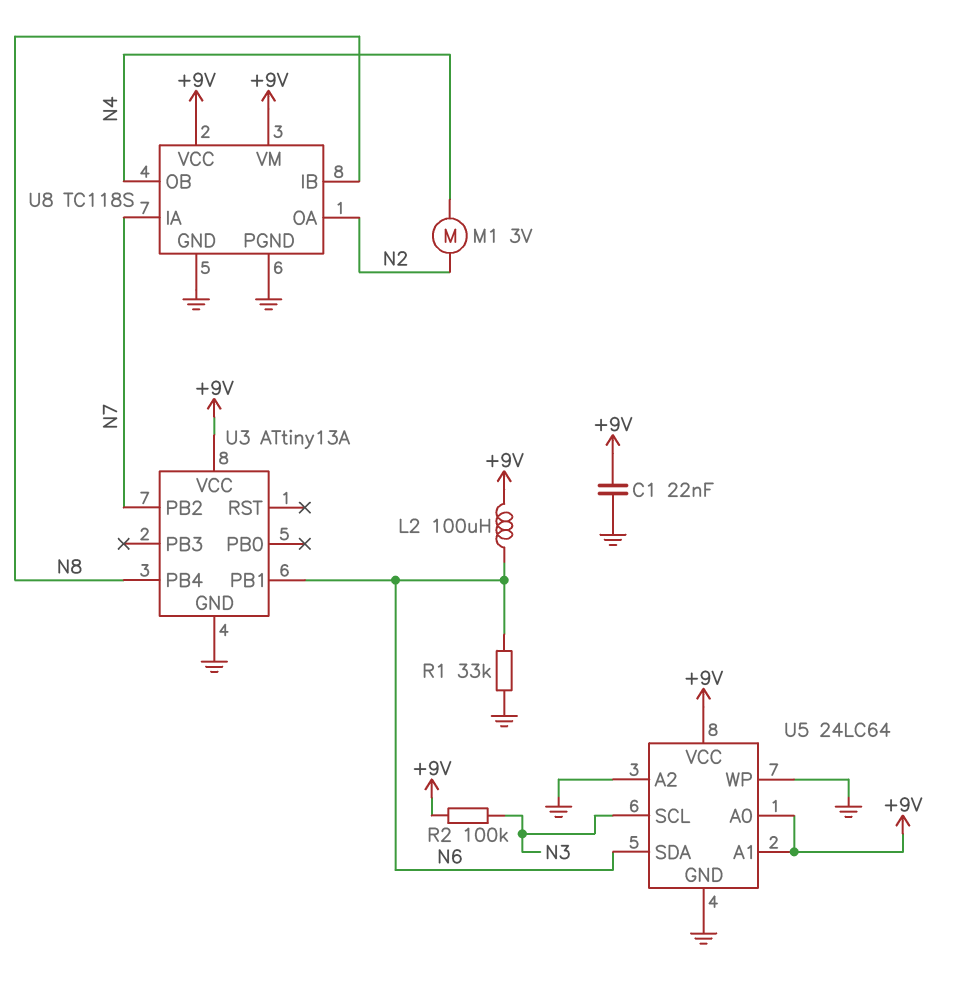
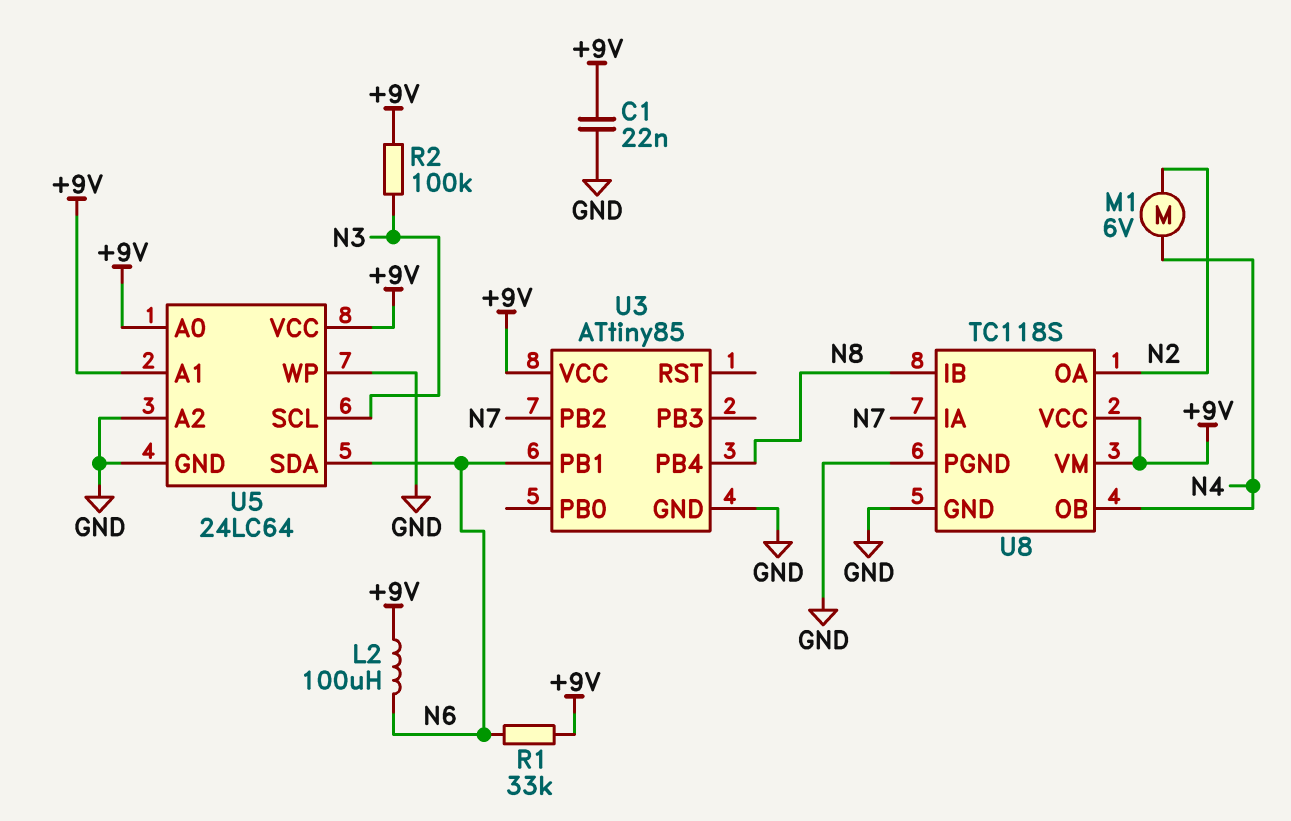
M1: motor 3V (N2, N4) -> motor 6V (N2, N4)
R1: 33k (GND, N6) -> 33k (+9V, N6)
U3: ATtiny13A -> ATtiny85

